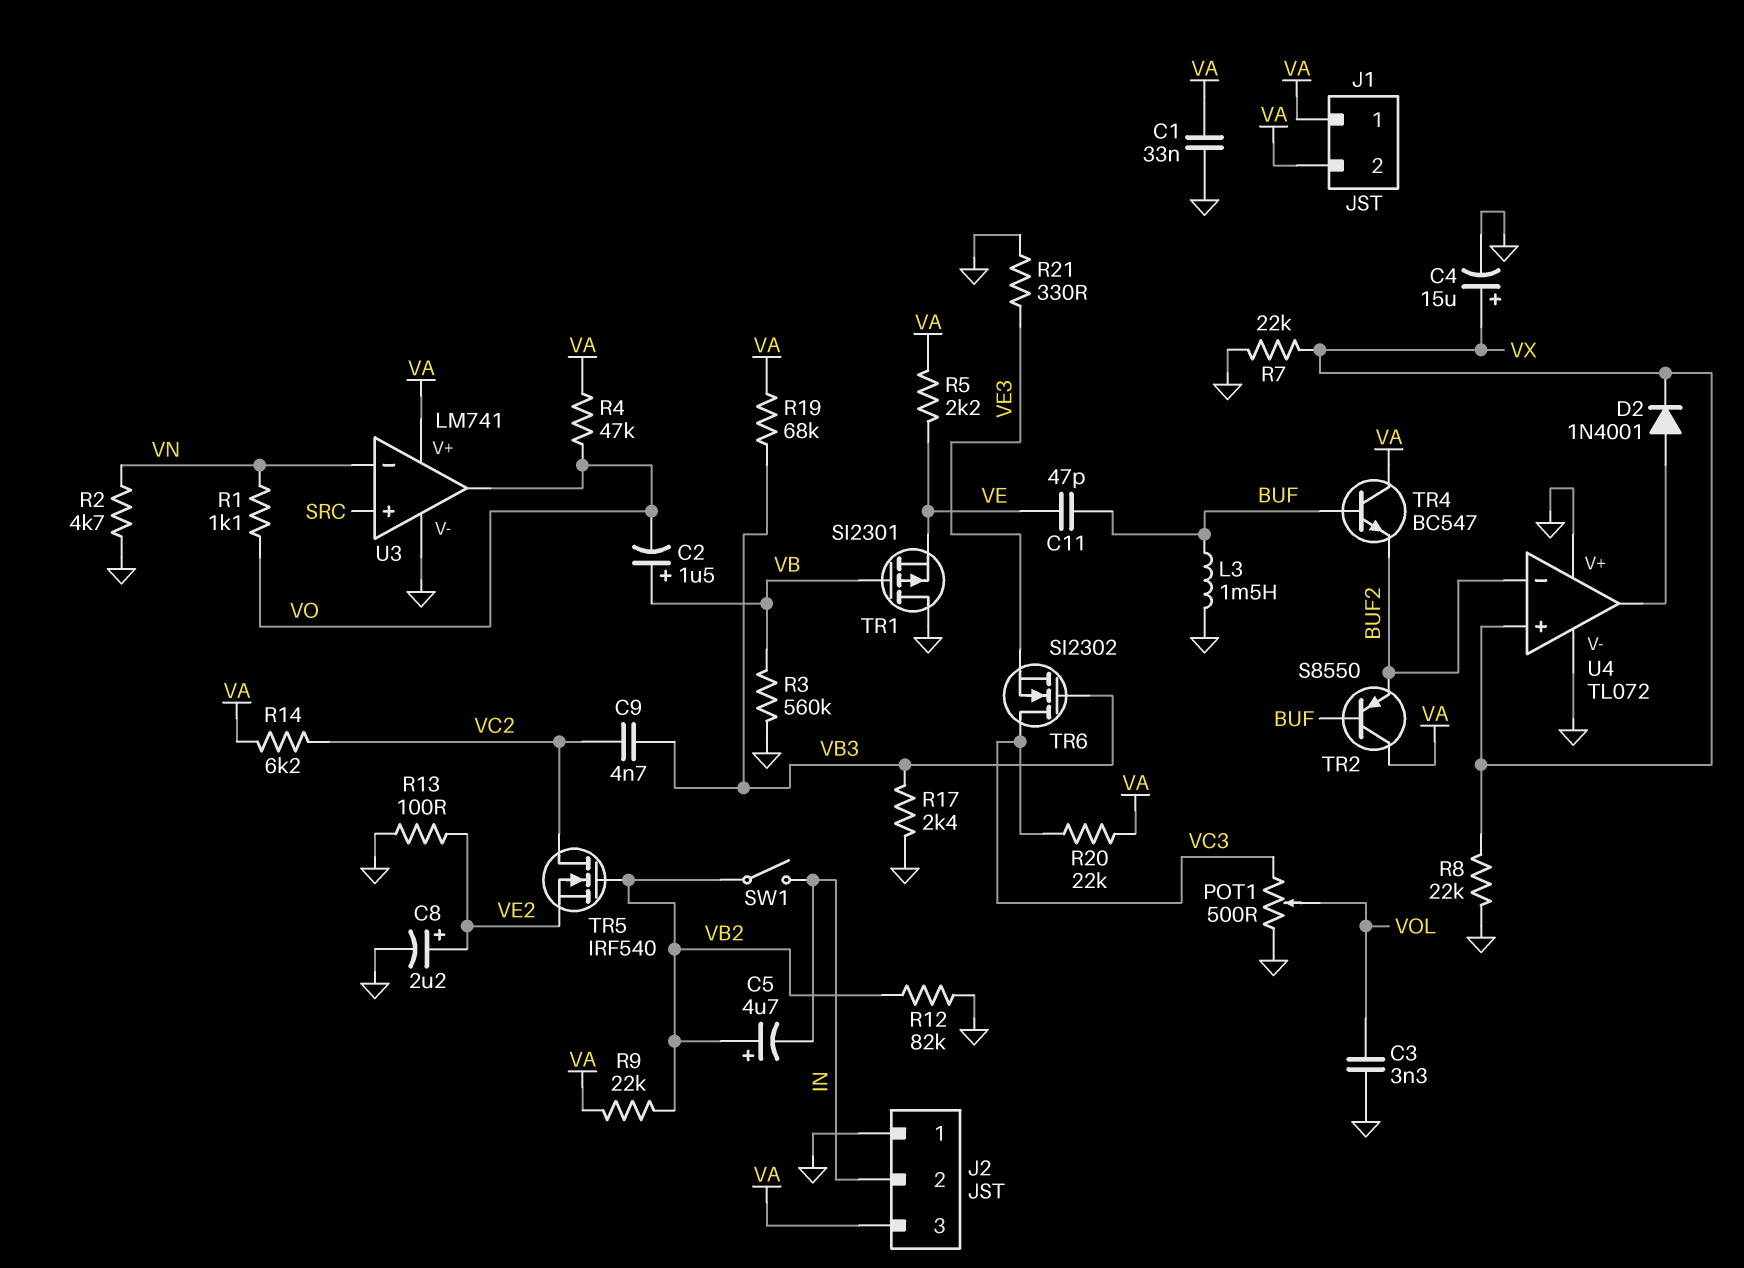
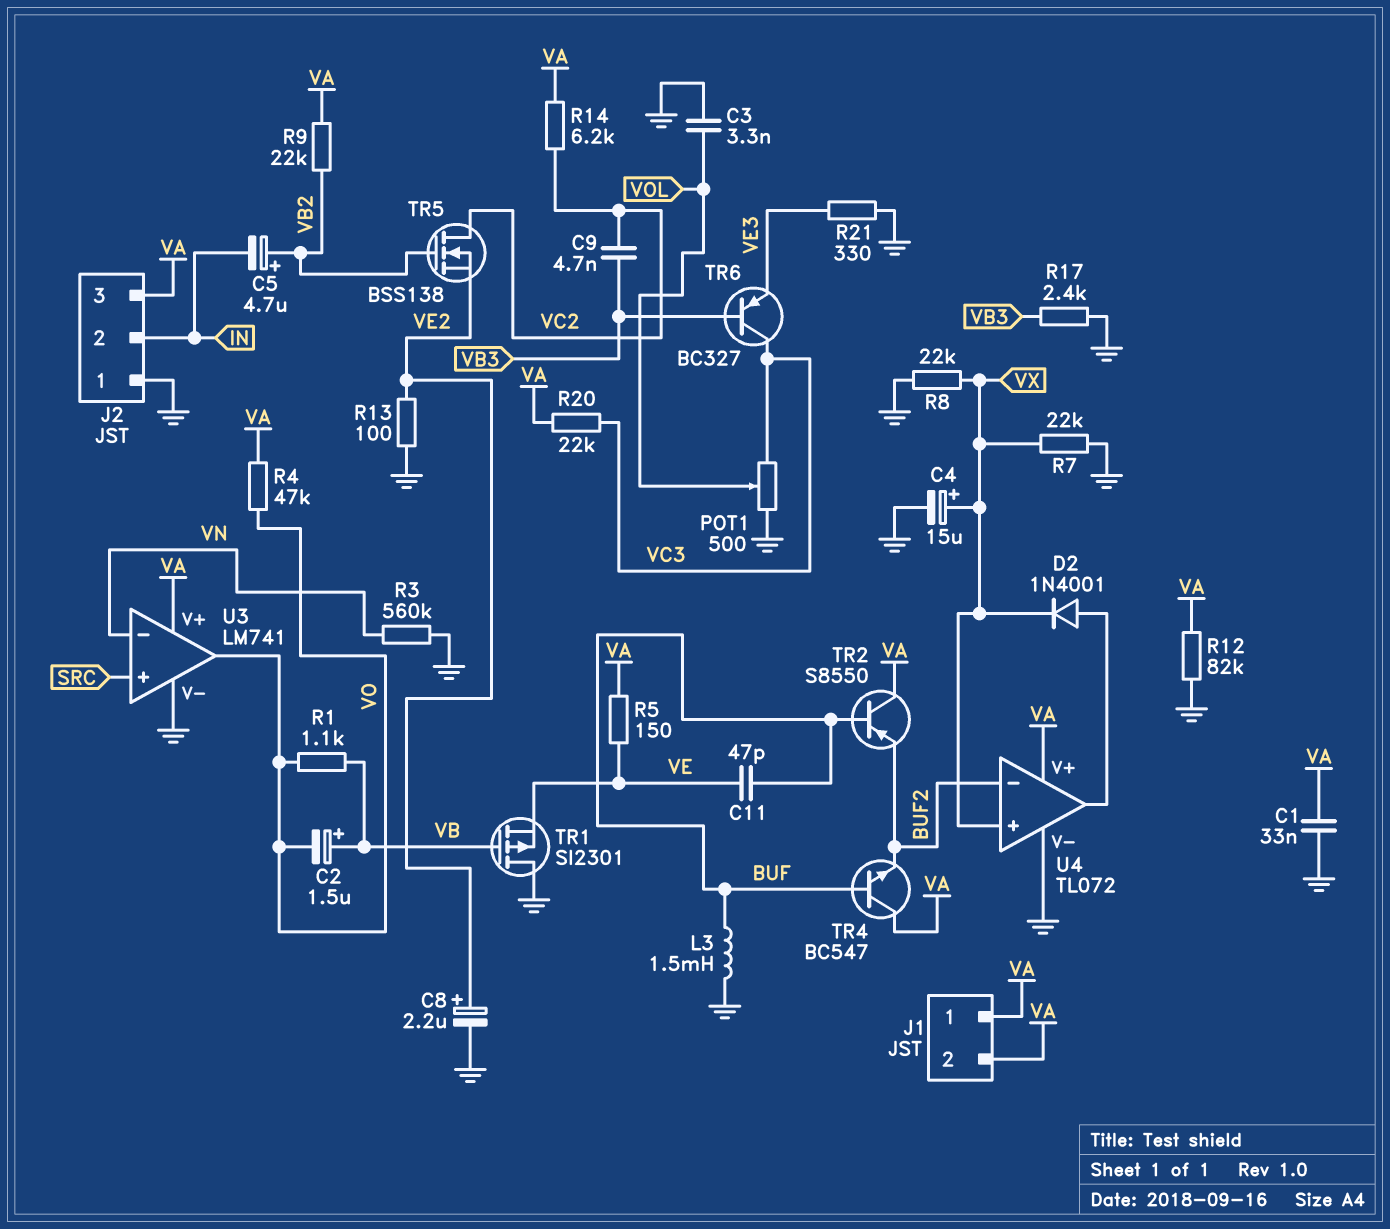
R1: 1.1k (VN, VO) -> 1.1k (VB, VO)
R2: 4.7k (GND, VN) -> none
R3: 560k (GND, VB) -> 560k (GND, VN)
R5: 2.2k (VA, VE) -> 150 (VA, VE)
R12: 82k (GND, VB2) -> 82k (GND, VA)
R19: 68k (VA, VB3) -> none
SW1: switch (IN, VB2) -> none
TR5: NMOS IRF540 (G VB2, D VC2, S VE2) -> NMOS BSS138 (G VB2, D VC2, S VE2)
TR6: NMOS SI2302 (G VB3, D VC3, S VE3) -> PNP BC327 (B VB3, C VC3, E VE3)
U4 pin V+: GND -> VA

